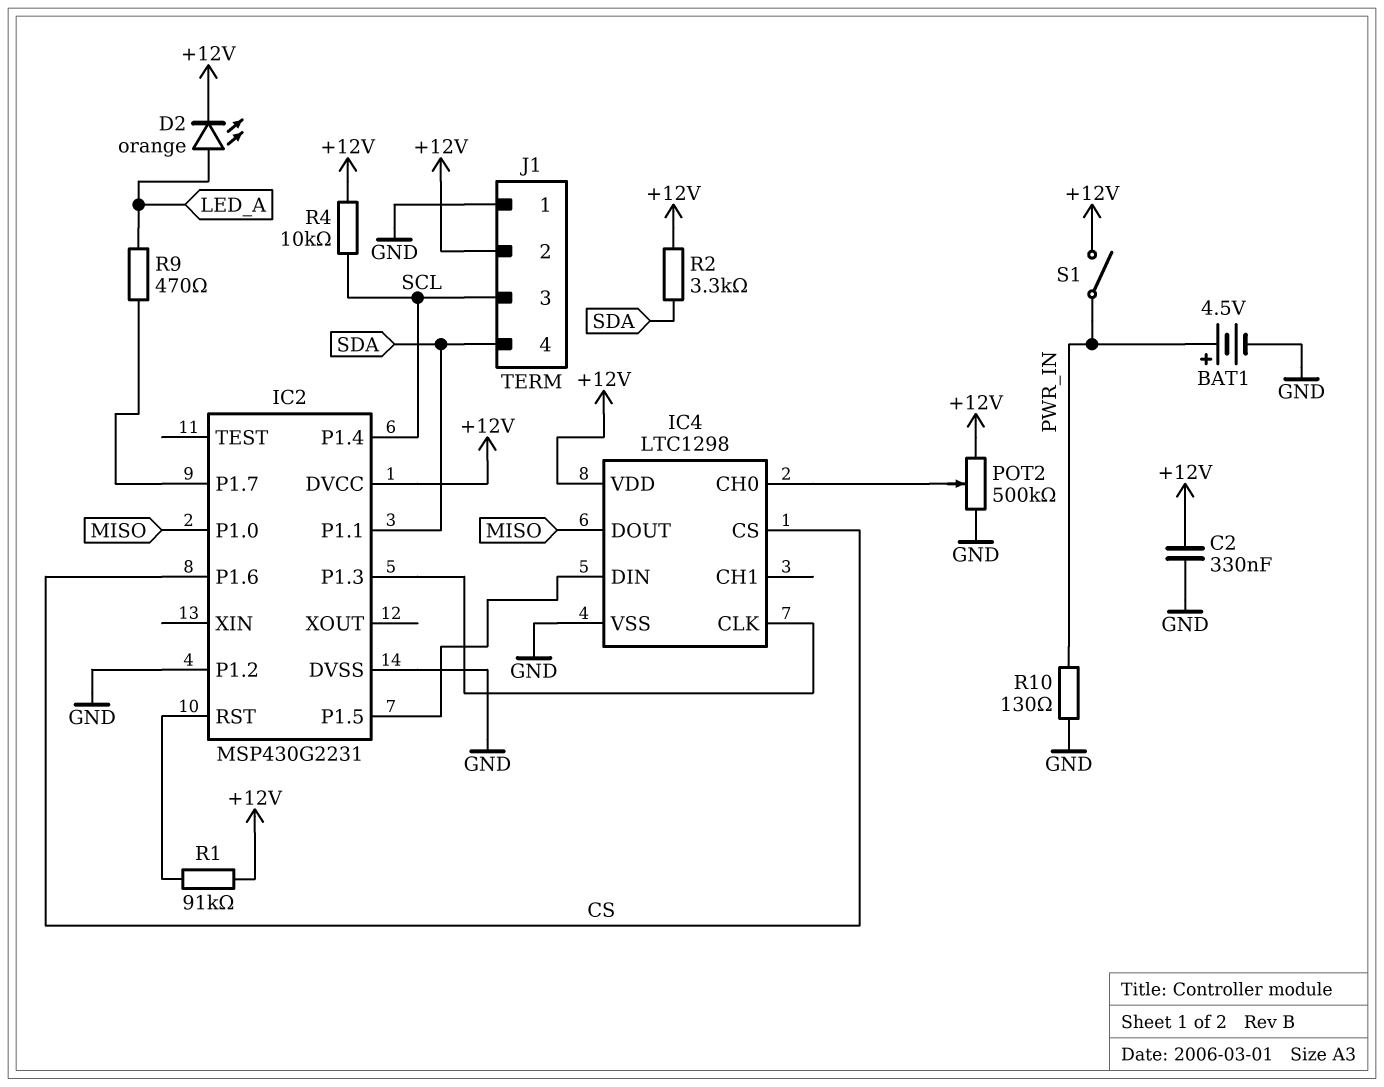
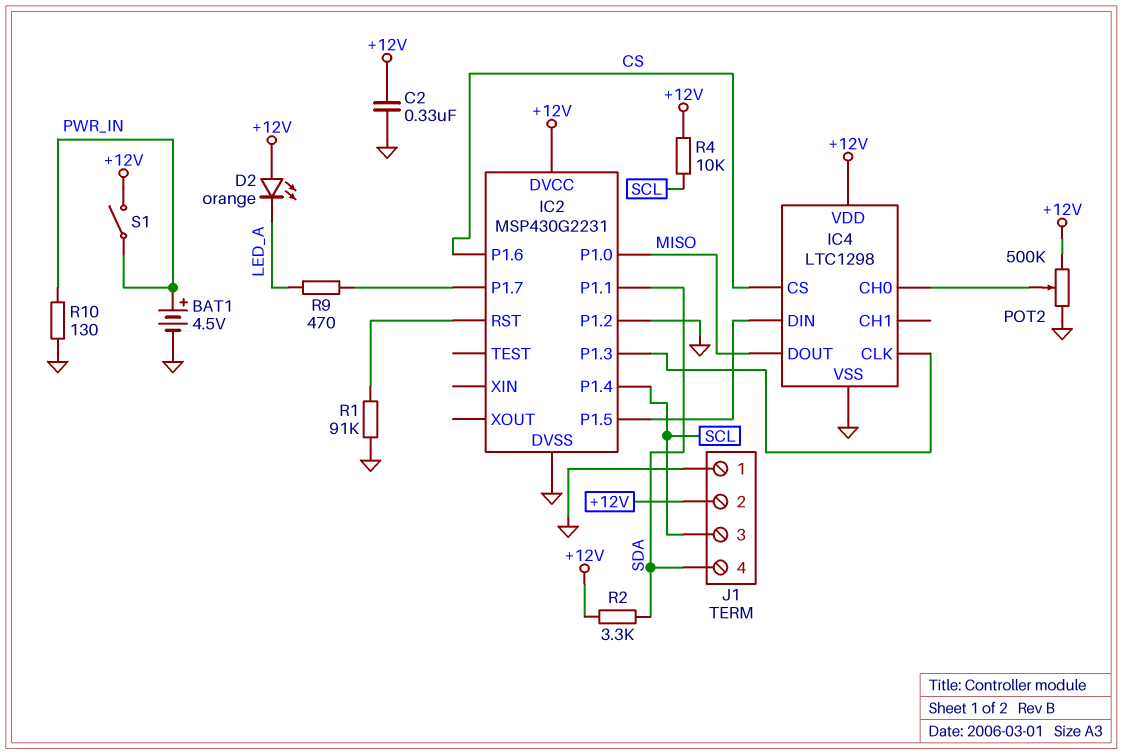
D2: LED orange (A LED_A, K +12V) -> LED orange (A +12V, K LED_A)
R1: 91k (+12V, IC2/RST) -> 91k (GND, IC2/RST)

